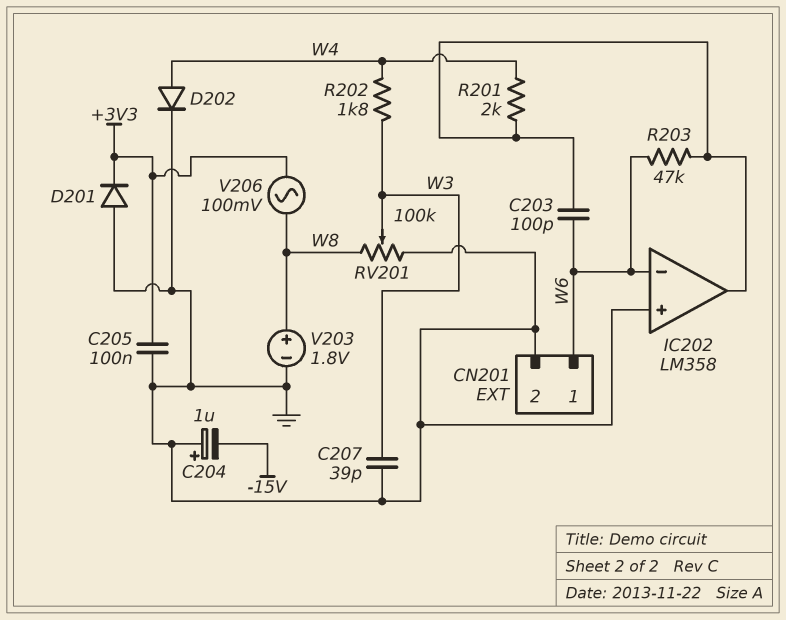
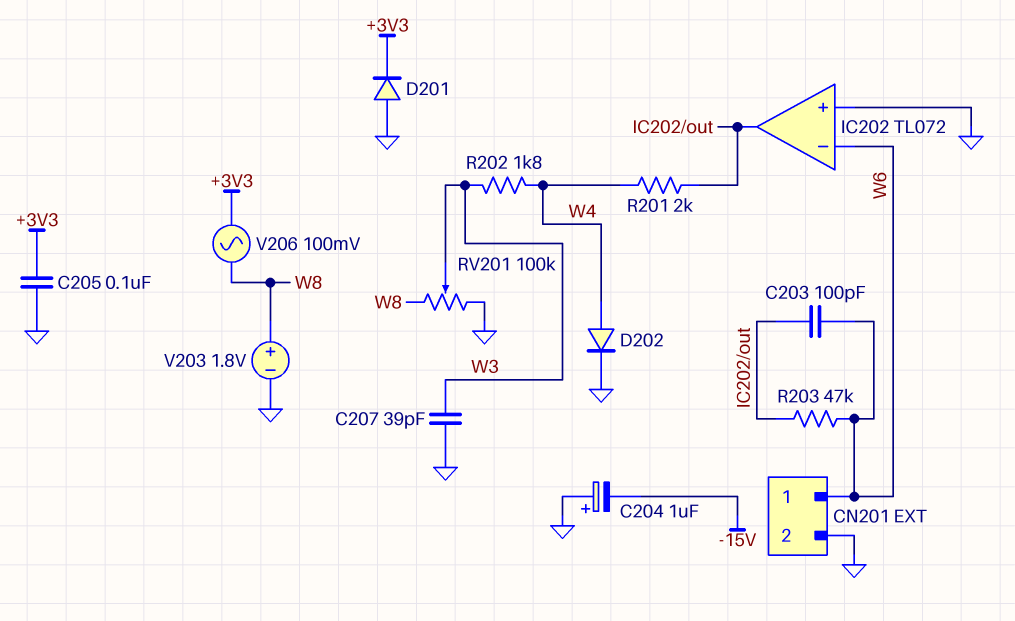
IC202: LM358 -> TL072

